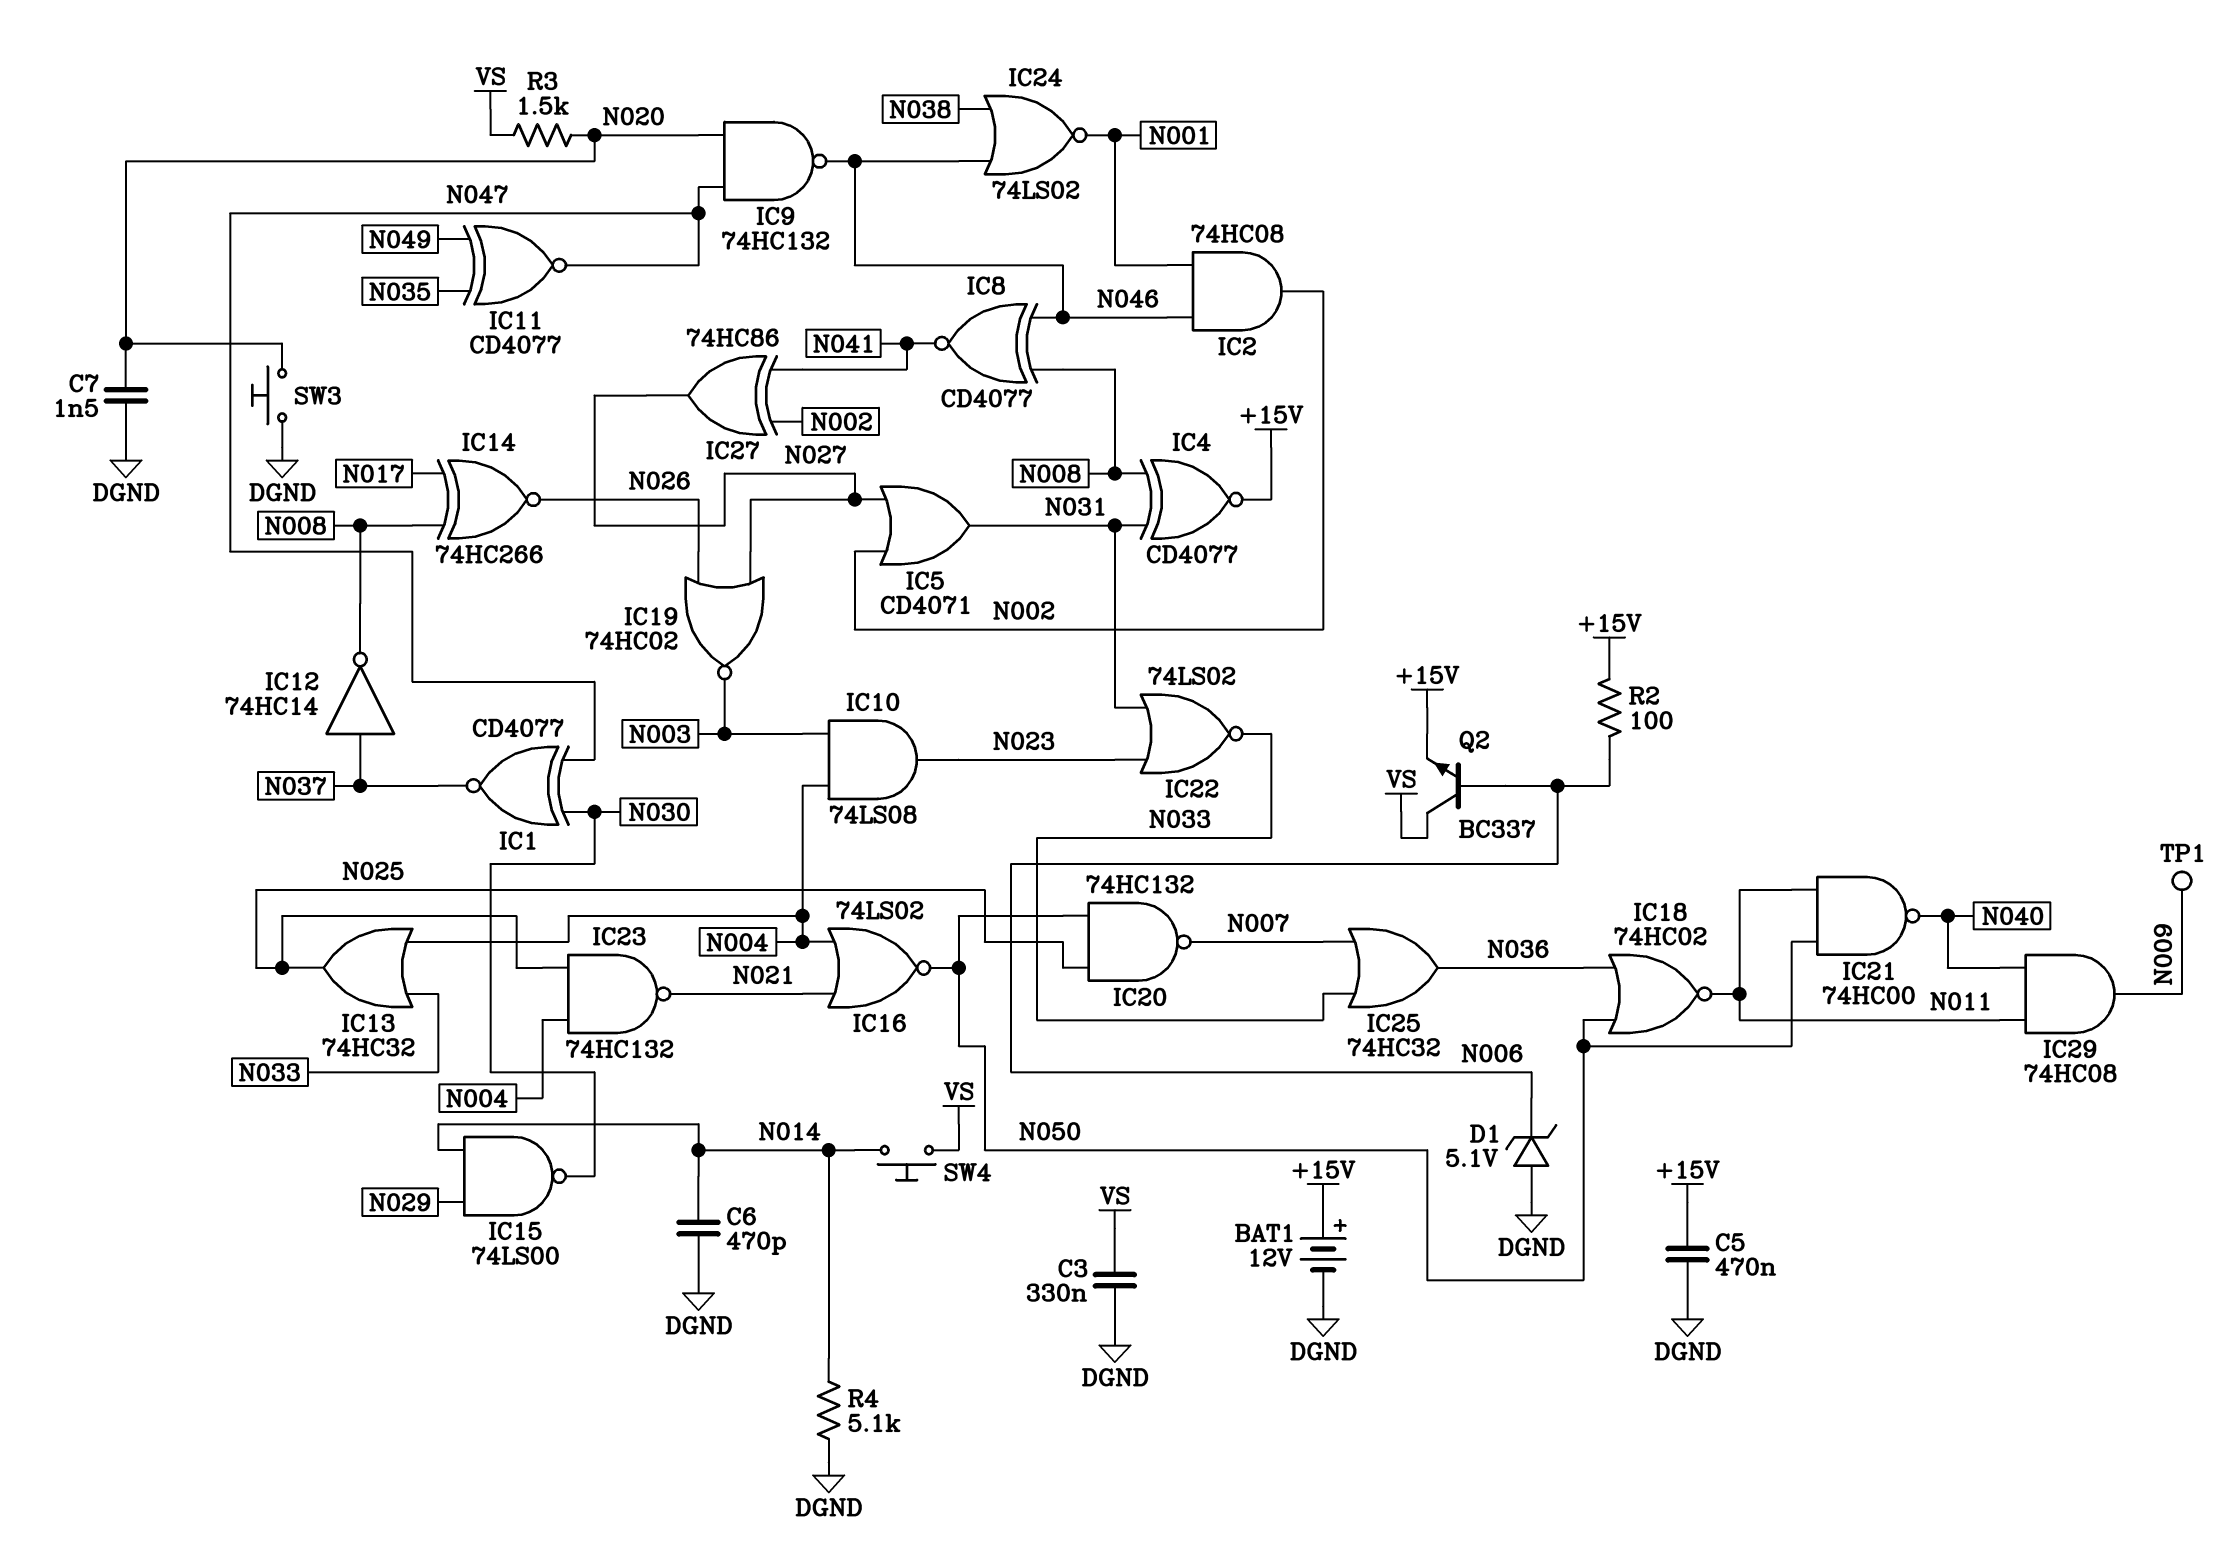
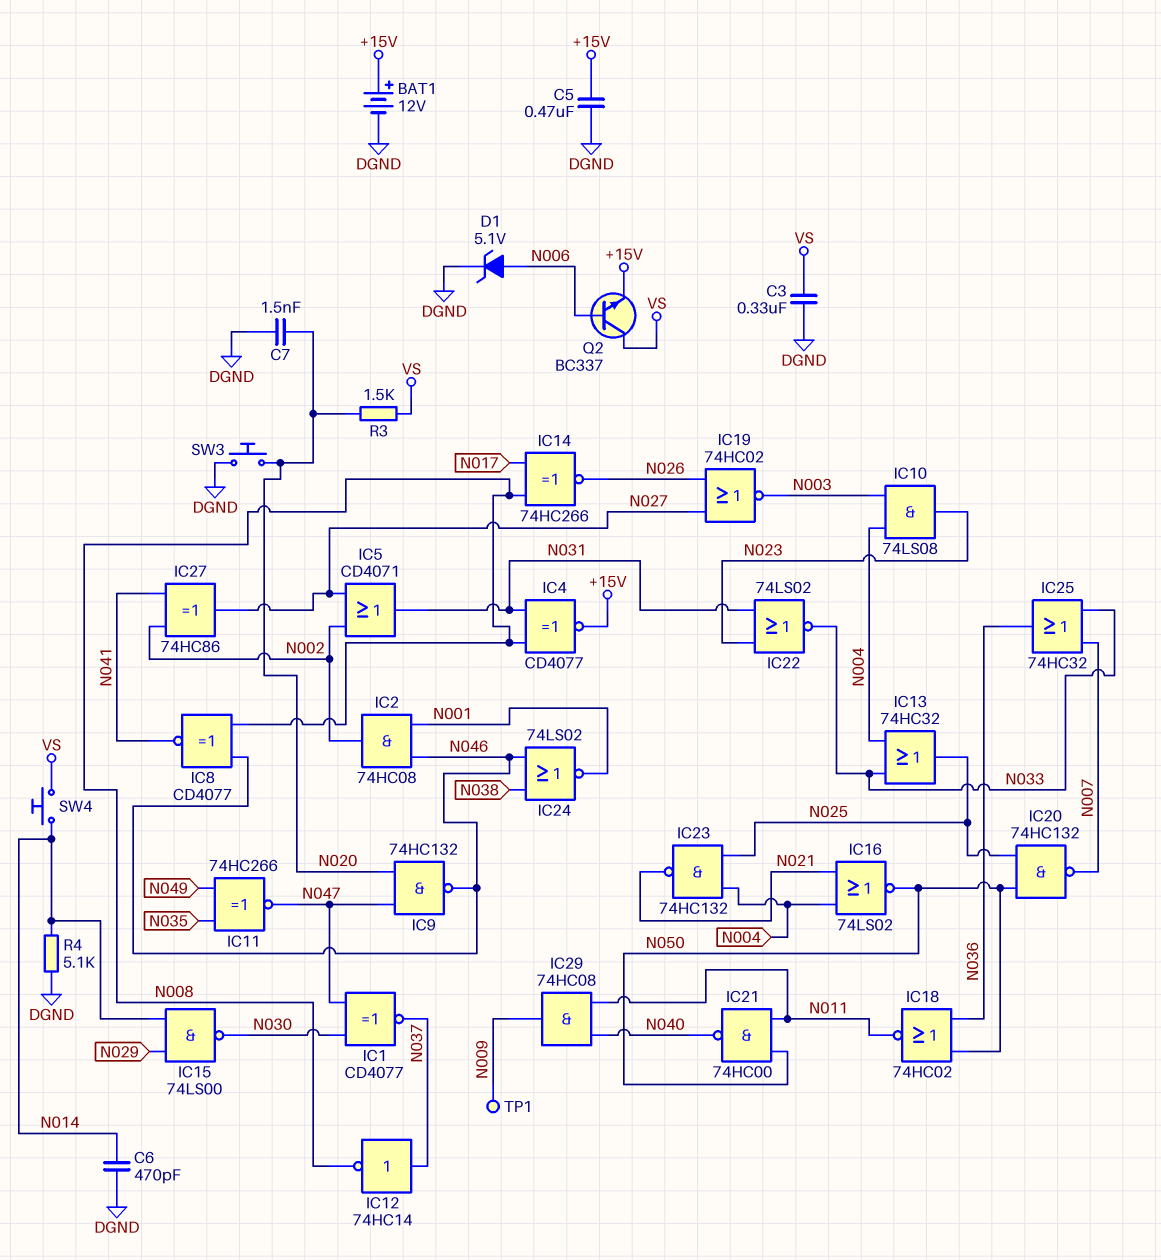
D1: zener 5.1V (A DGND, K N006) -> zener 5.1V (A N006, K DGND)
IC11: XNOR CD4077 (in N035, in N049, out N047) -> XNOR 74HC266 (in N035, in N049, out N047)
R2: 100 (+15V, N006) -> none

